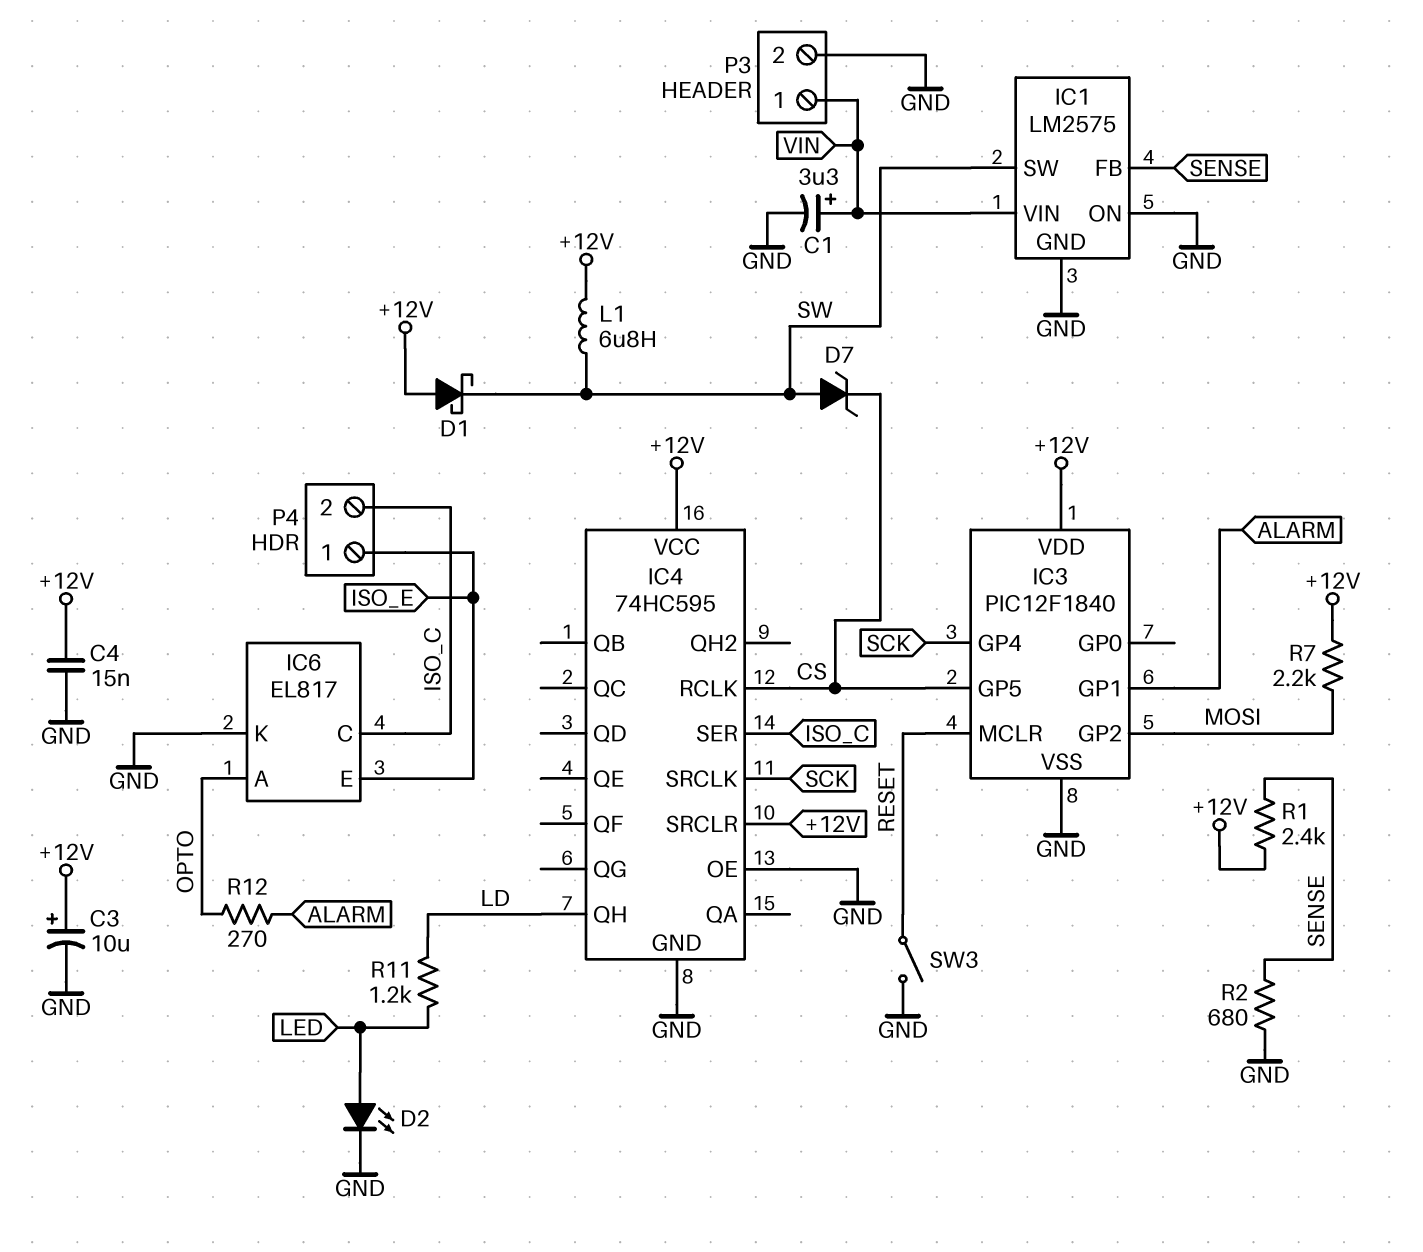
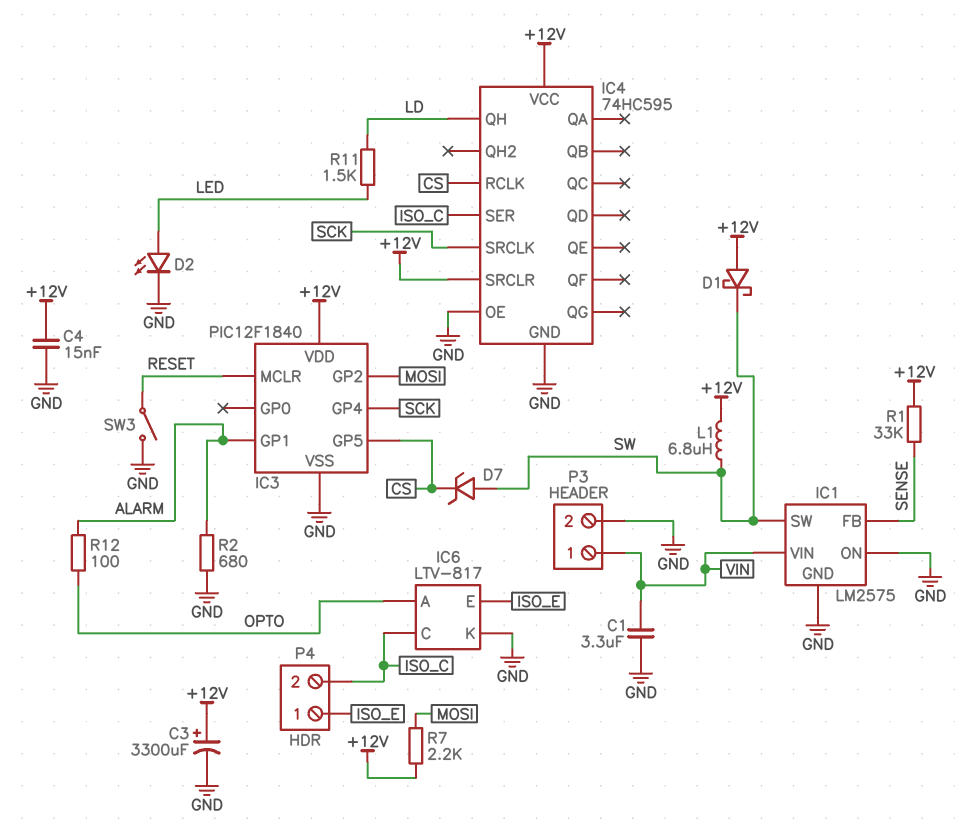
C1: 3.3uF (plus VIN, minus GND) -> 3.3uF (GND, VIN)
C3: 10uF (plus +12V, minus GND) -> 3300uF (plus +12V, minus GND)
IC6: EL817 -> LTV-817
R1: 2.4k (+12V, SENSE) -> 33k (+12V, SENSE)
R2: 680 (GND, SENSE) -> 680 (ALARM, GND)
R11: 1.2k (LD, LED) -> 1.5k (LD, LED)
R12: 270 (ALARM, OPTO) -> 100 (ALARM, OPTO)

